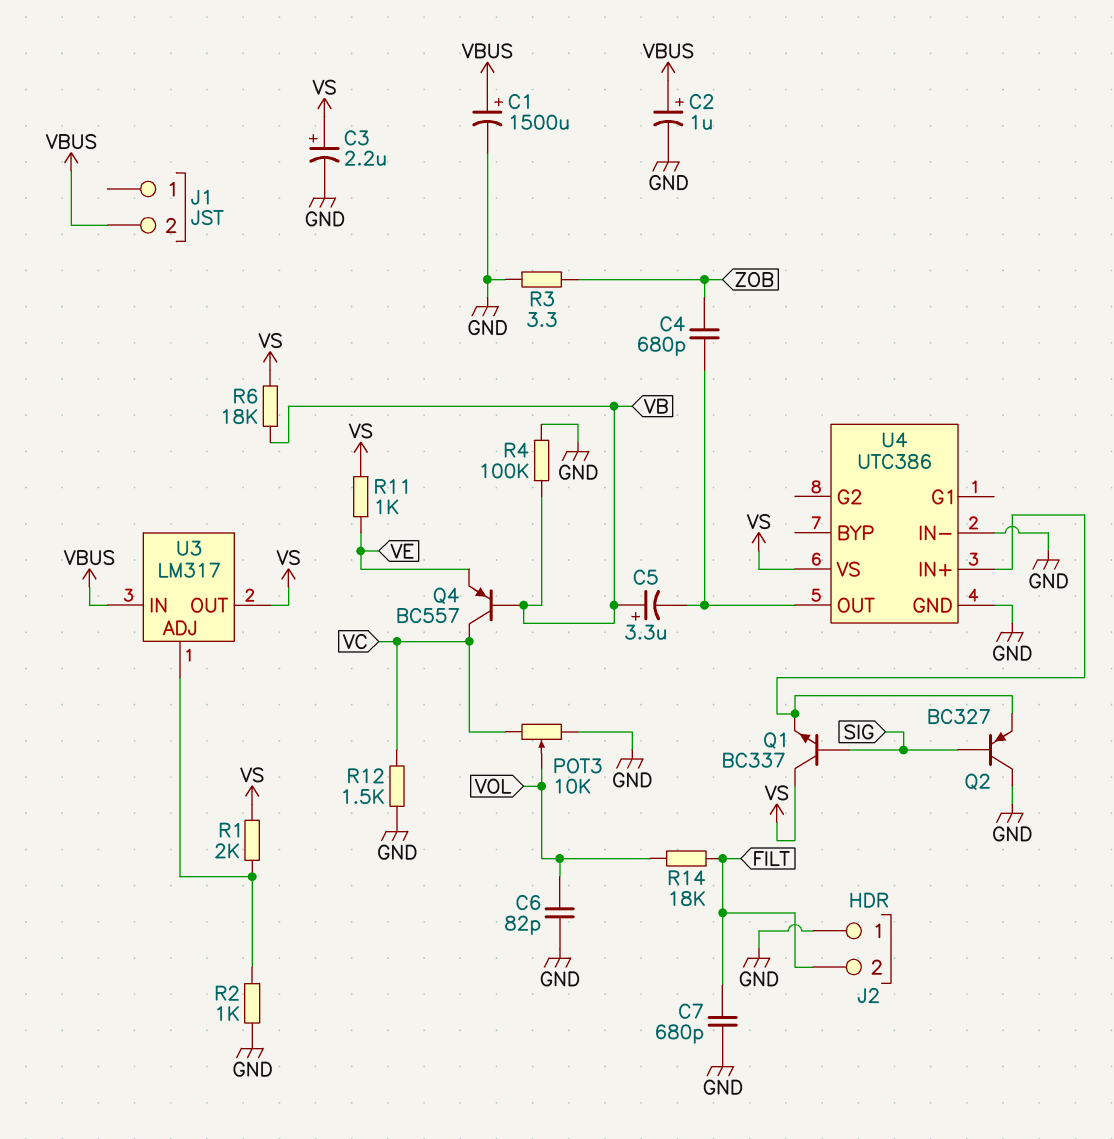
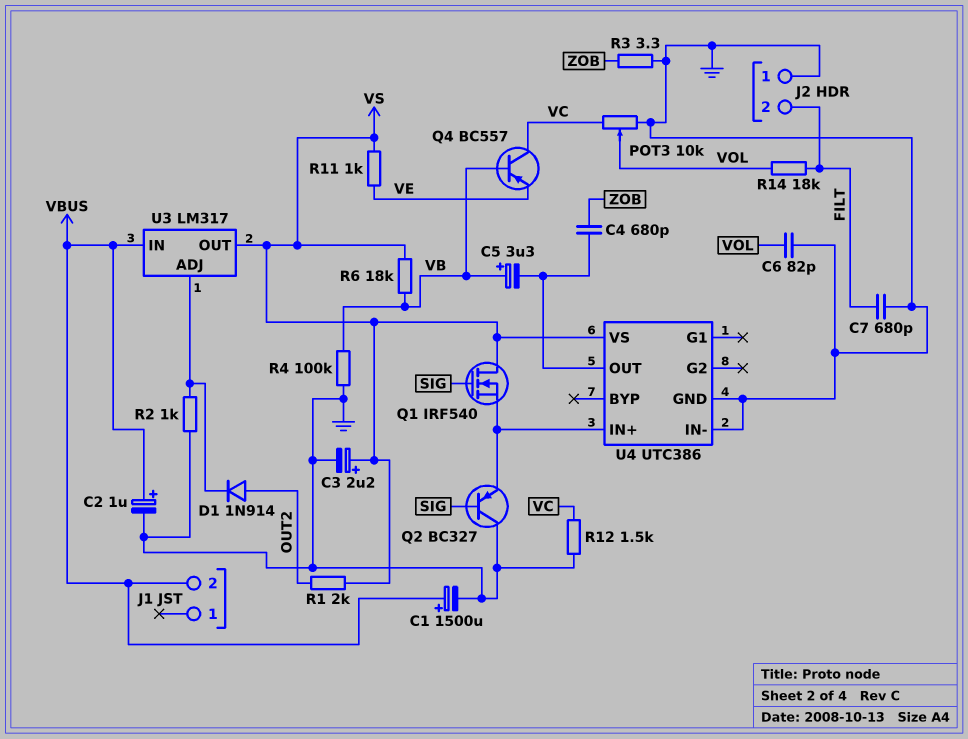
D1: none -> diode 1N914 (A OUT2, K U3/ADJ)
Q1: NPN BC337 (B SIG, C VS, E U4/IN+) -> NMOS IRF540 (G SIG, D VS, S U4/IN+)
R1: 2k (U3/ADJ, VS) -> 2k (OUT2, VS)

